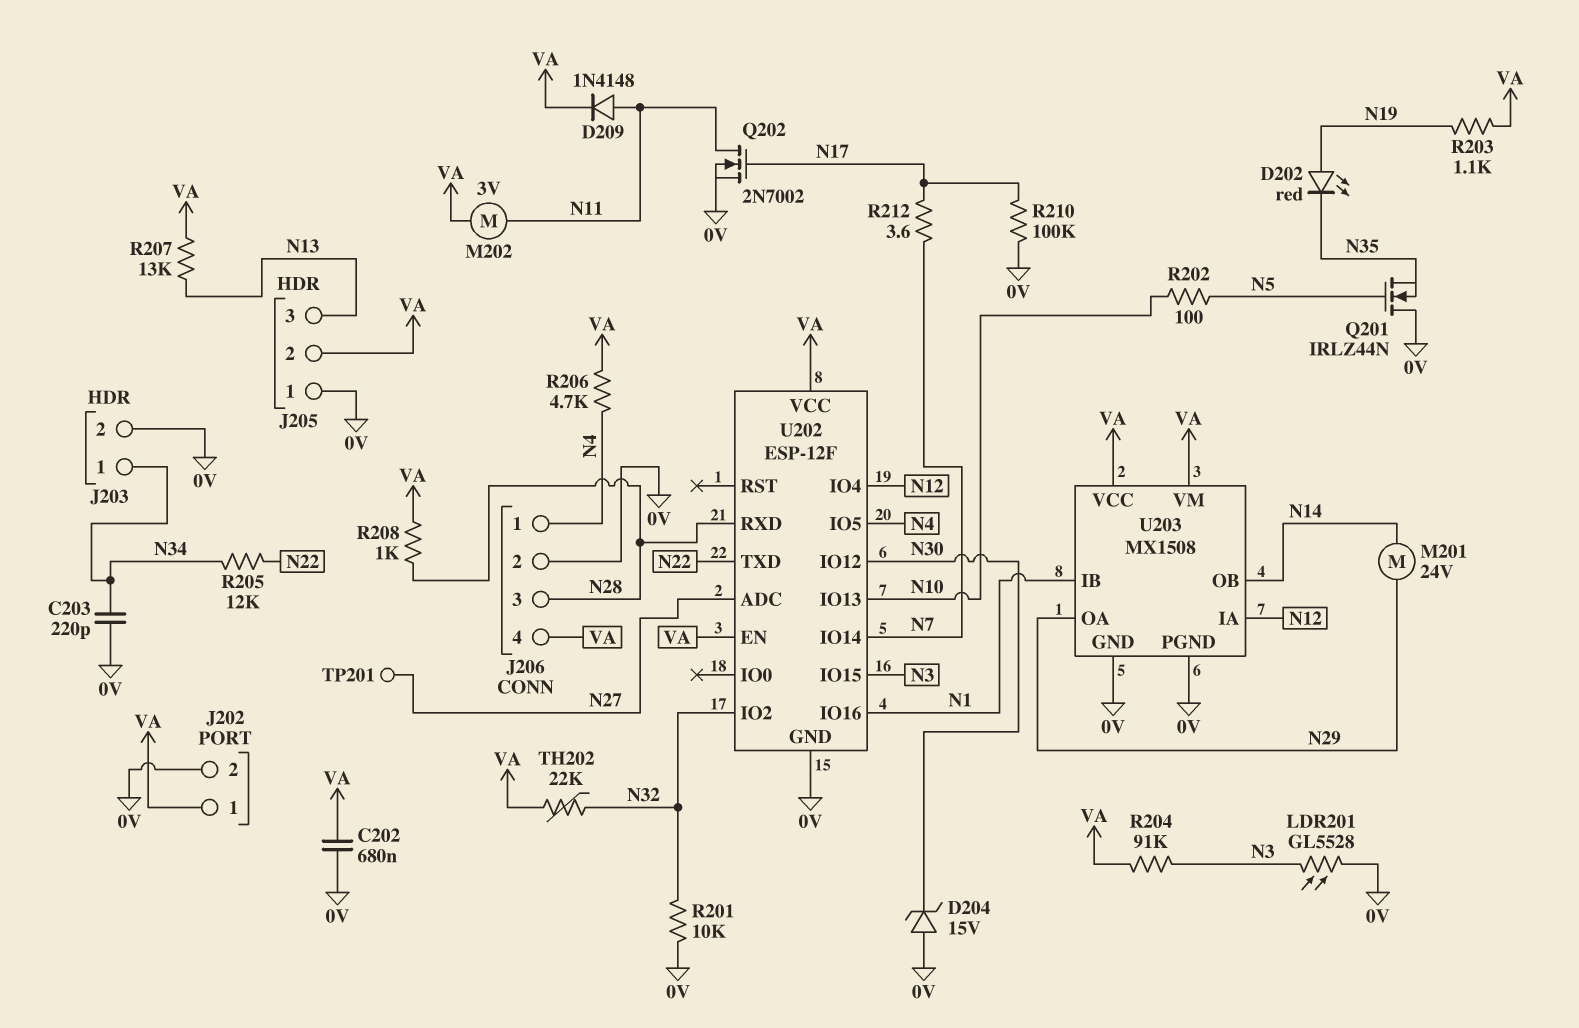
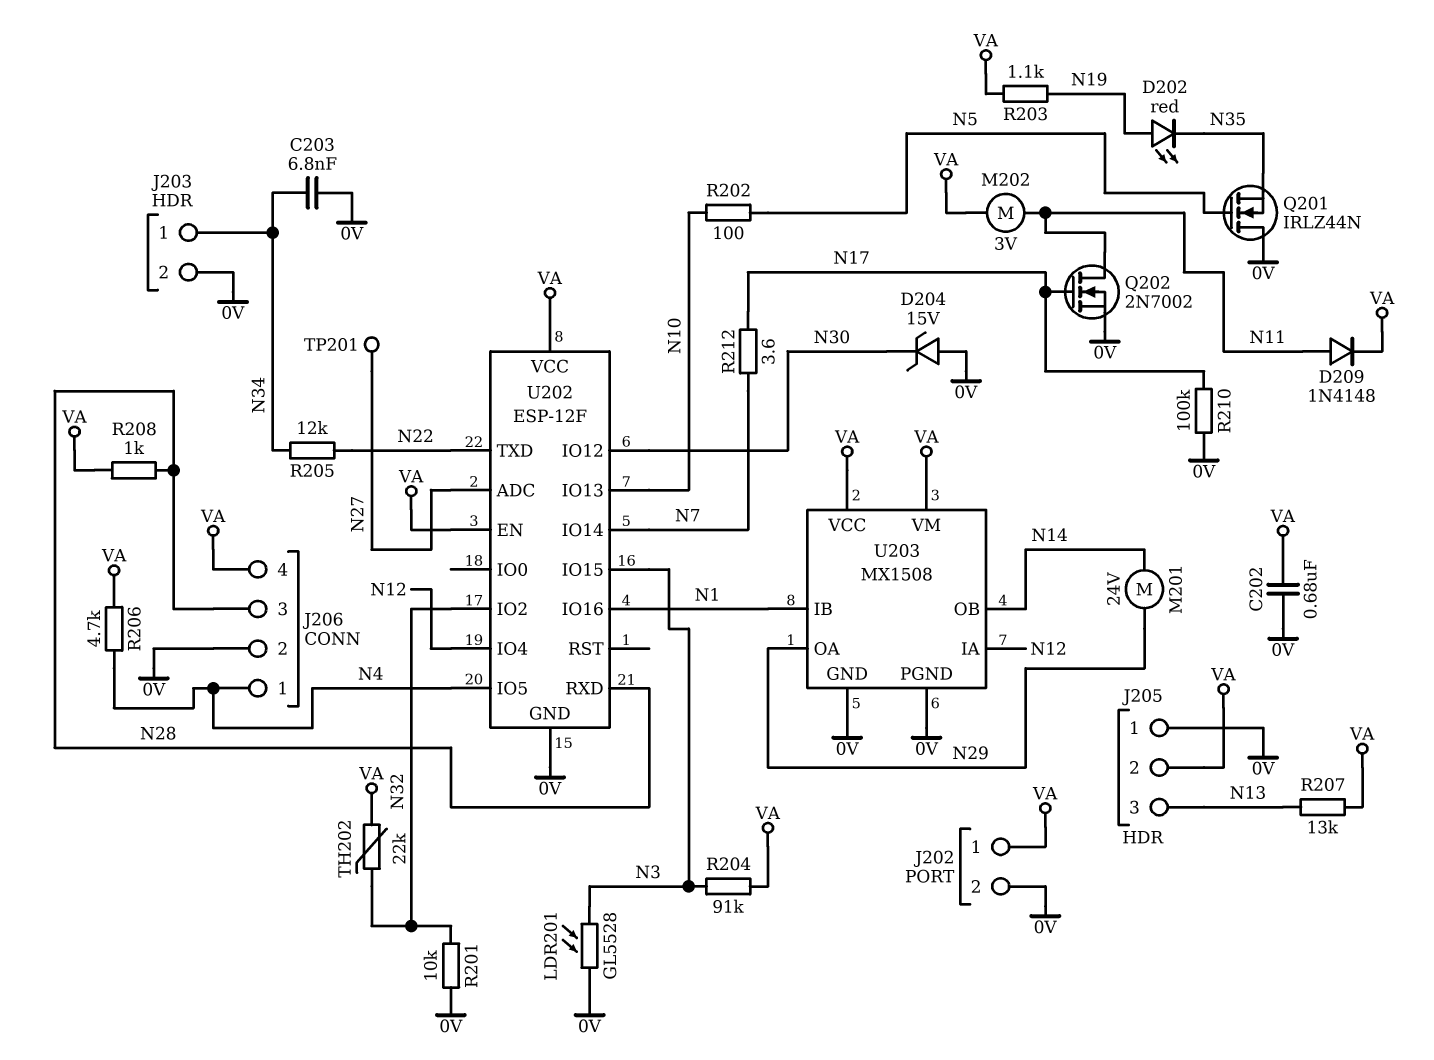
C203: 220pF (0V, N34) -> 6.8nF (0V, N34)

